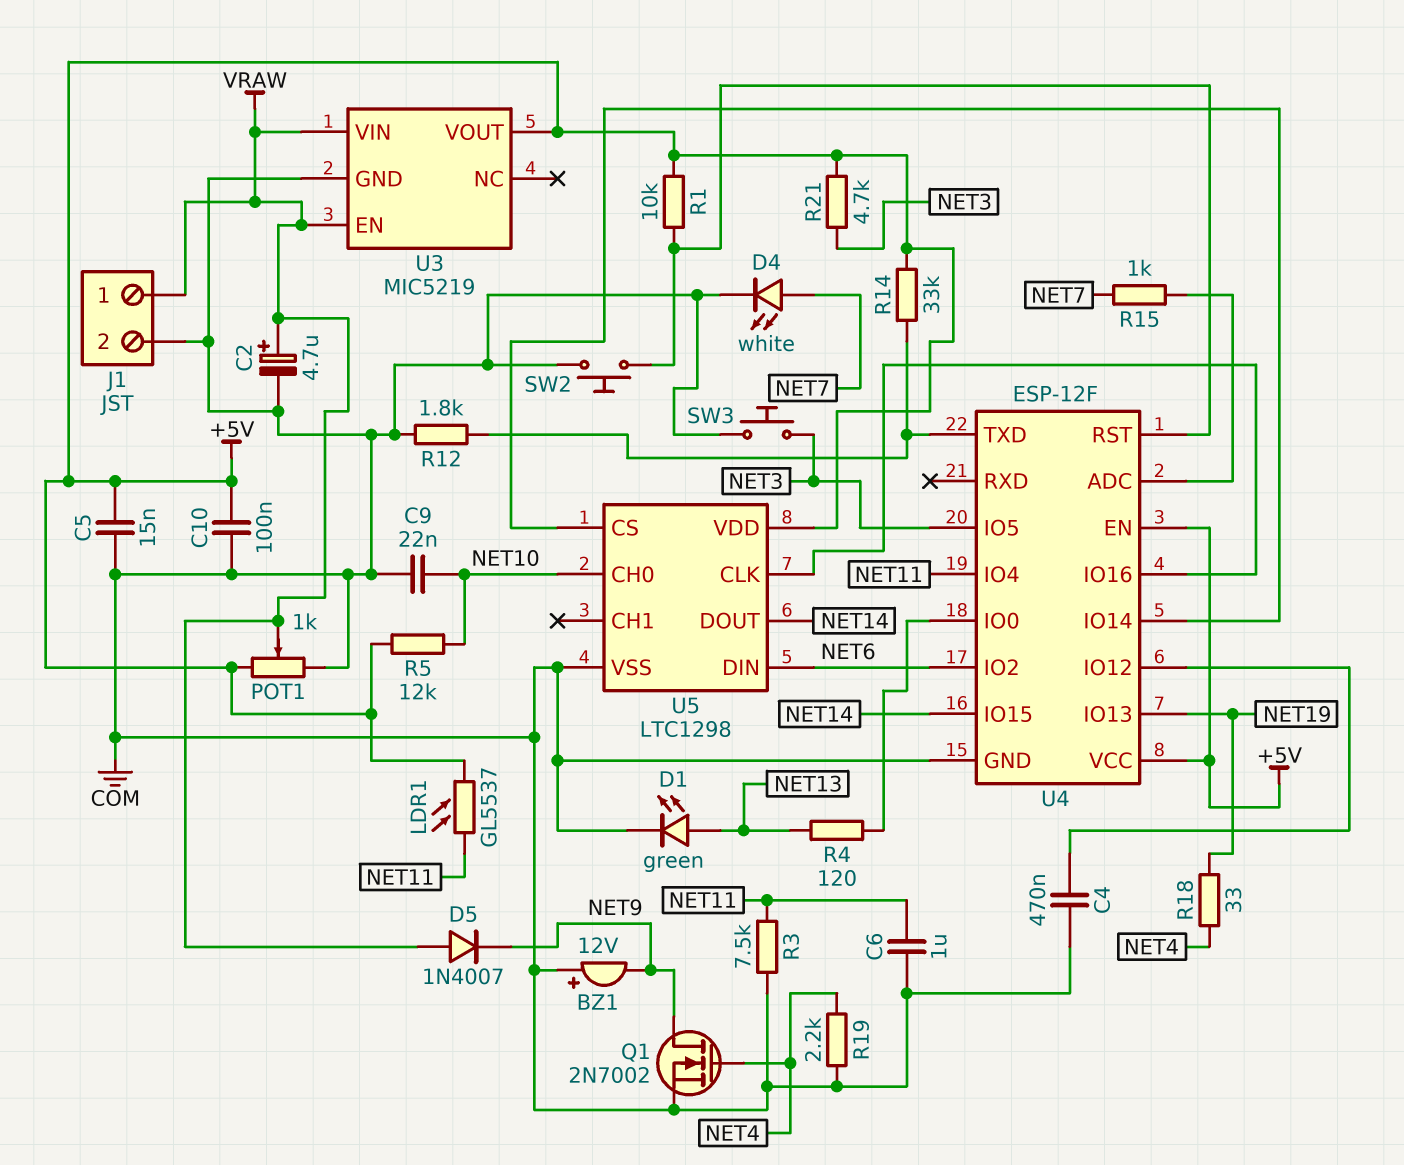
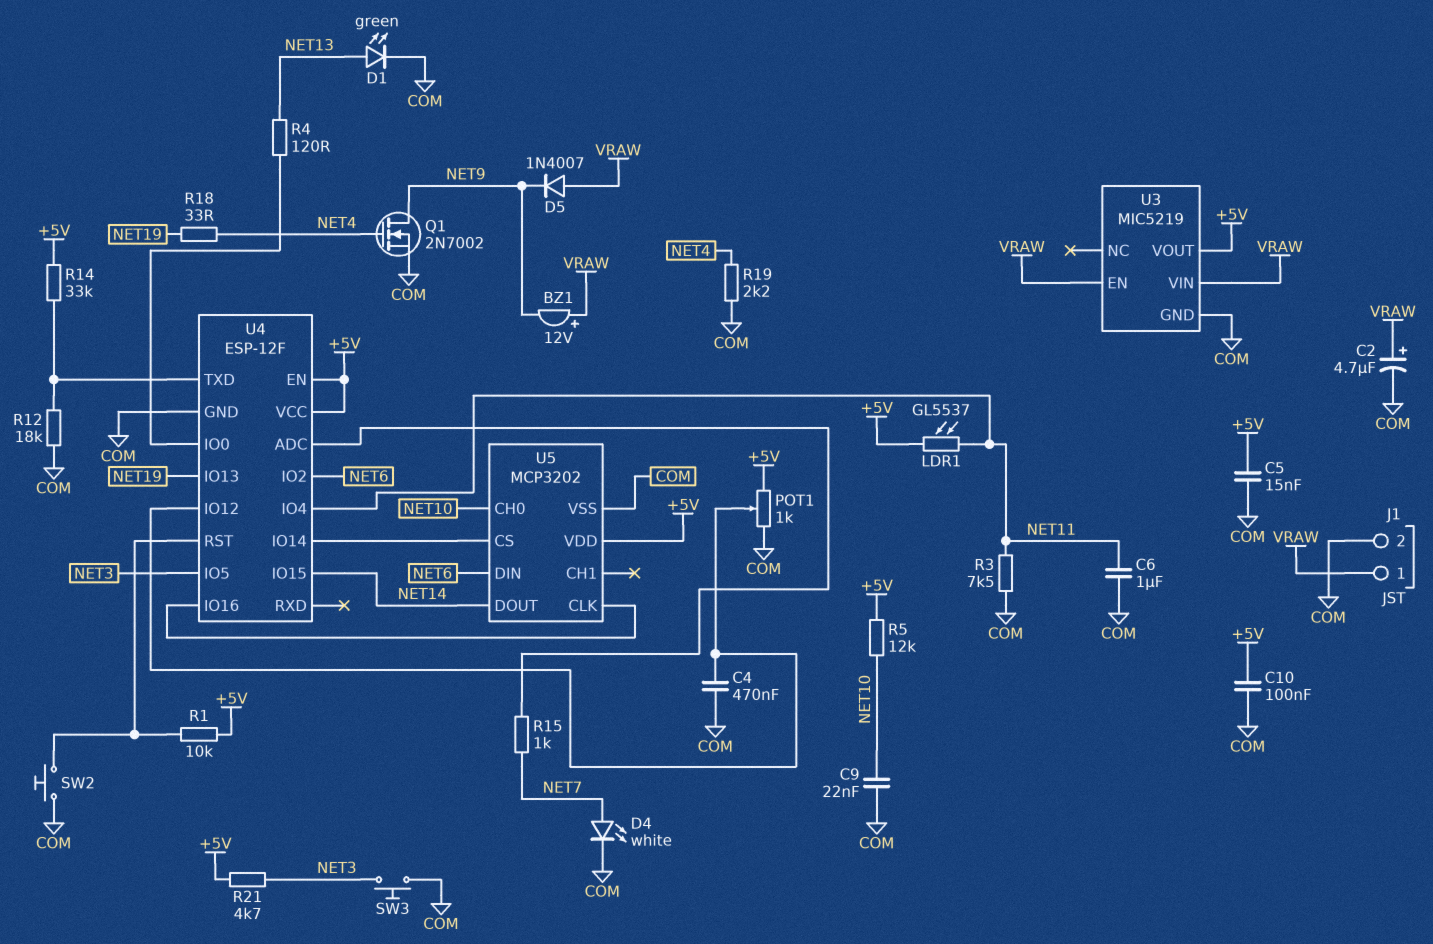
BZ1: buzzer 12V (plus COM, minus NET9) -> buzzer 12V (plus VRAW, minus NET9)
POT1: 1k (+5V, COM, wiper VRAW) -> 1k (+5V, COM, wiper U4/IO12)
R12: 1.8k (COM, U4/TXD) -> 18k (COM, U4/TXD)
U5: LTC1298 -> MCP3202

